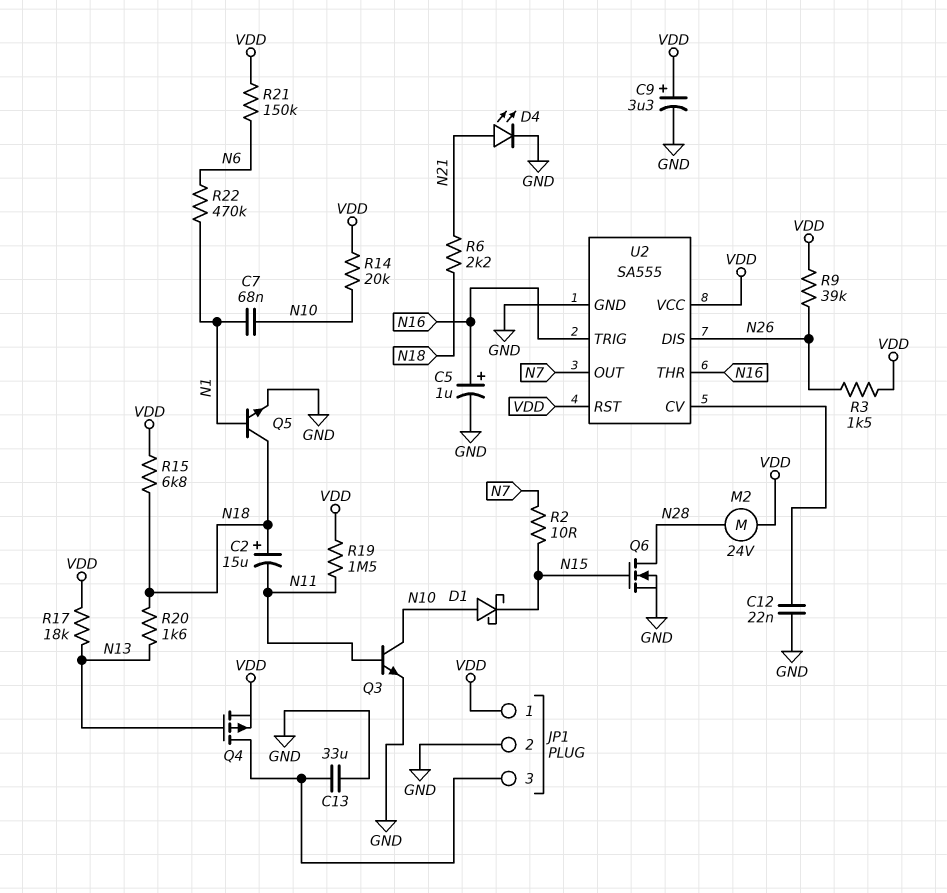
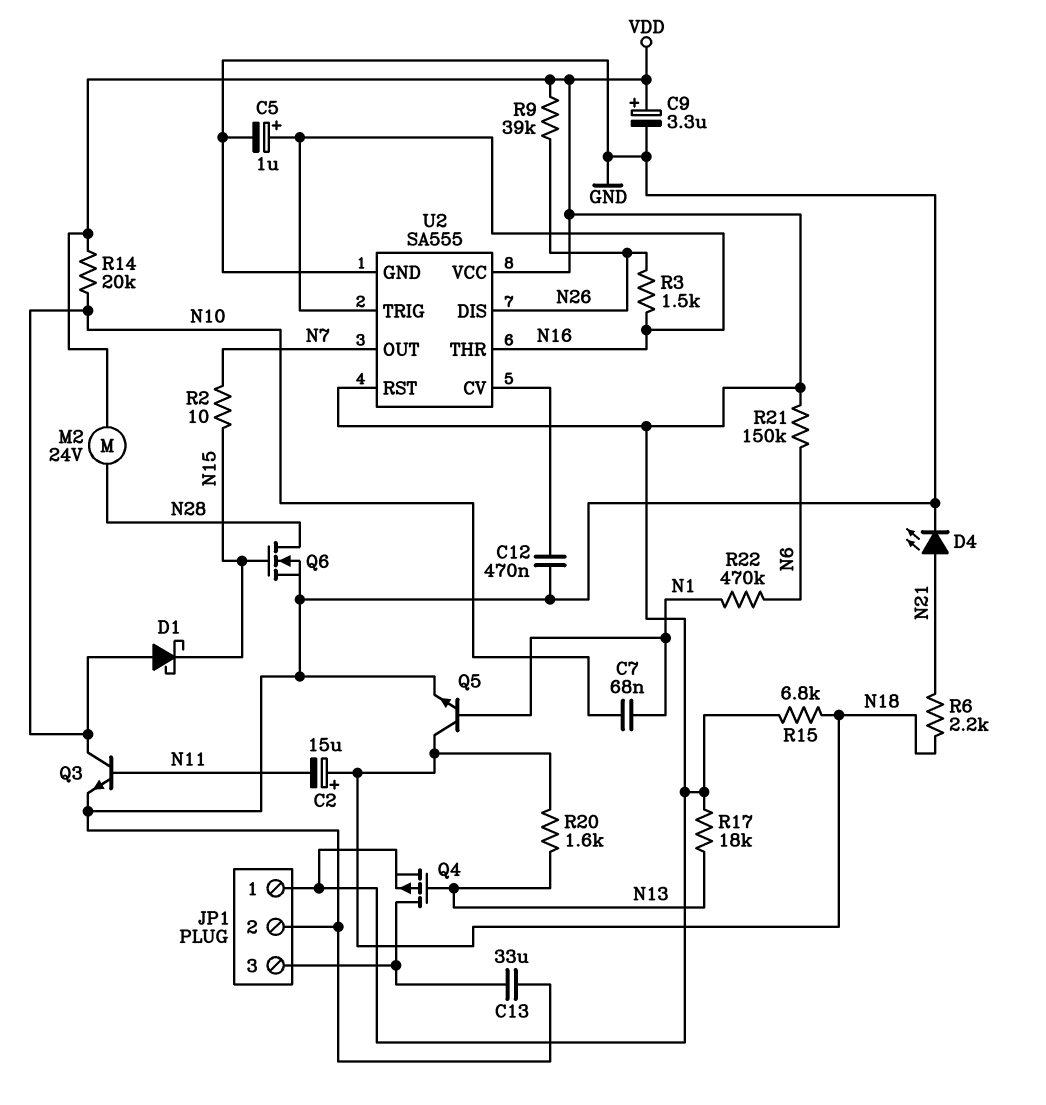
C12: 22nF (GND, U2/CV) -> 470nF (GND, U2/CV)
R3: 1.5k (N26, VDD) -> 1.5k (N16, N26)
R19: 1.5M (N11, VDD) -> none

